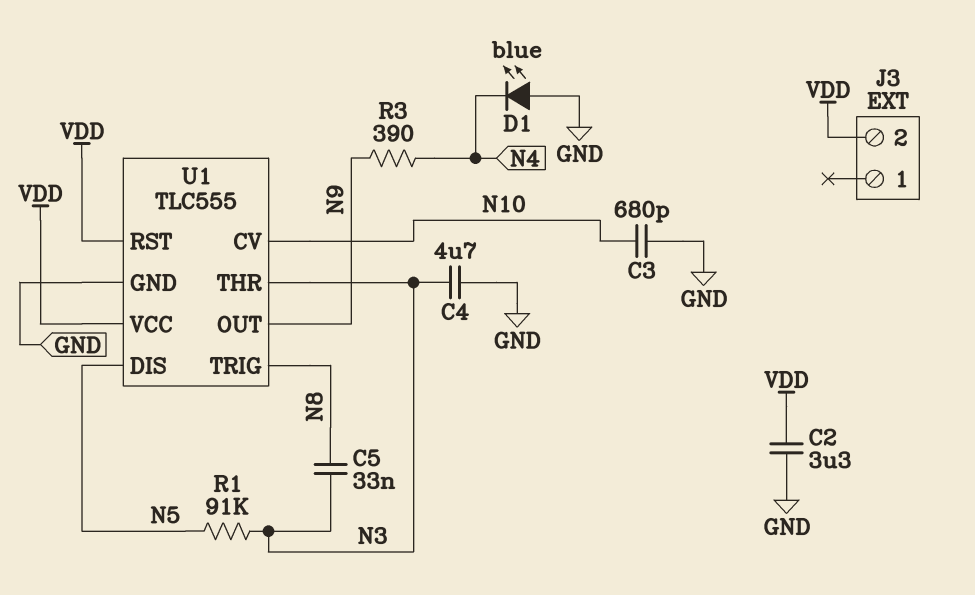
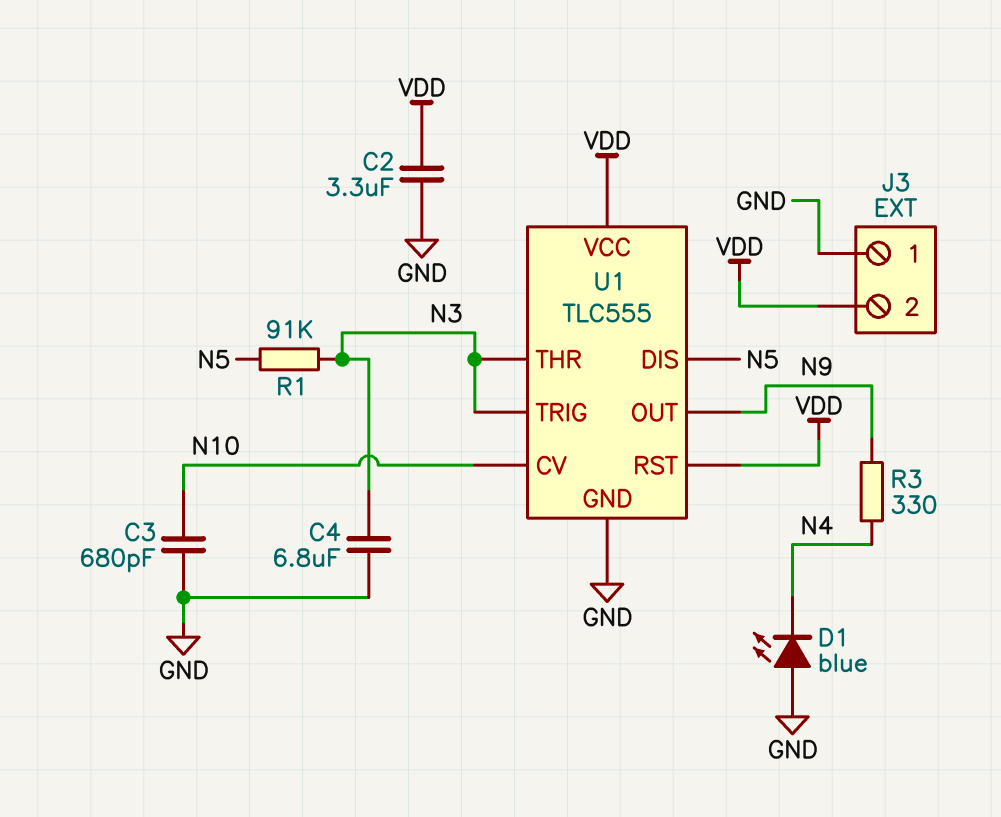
C4: 4.7uF (GND, N3) -> 6.8uF (GND, N3)
C5: 33nF (N3, N8) -> none
J3 pin 1: none -> GND
R3: 390 (N4, N9) -> 330 (N4, N9)
U1 pin TRIG: N8 -> N3

